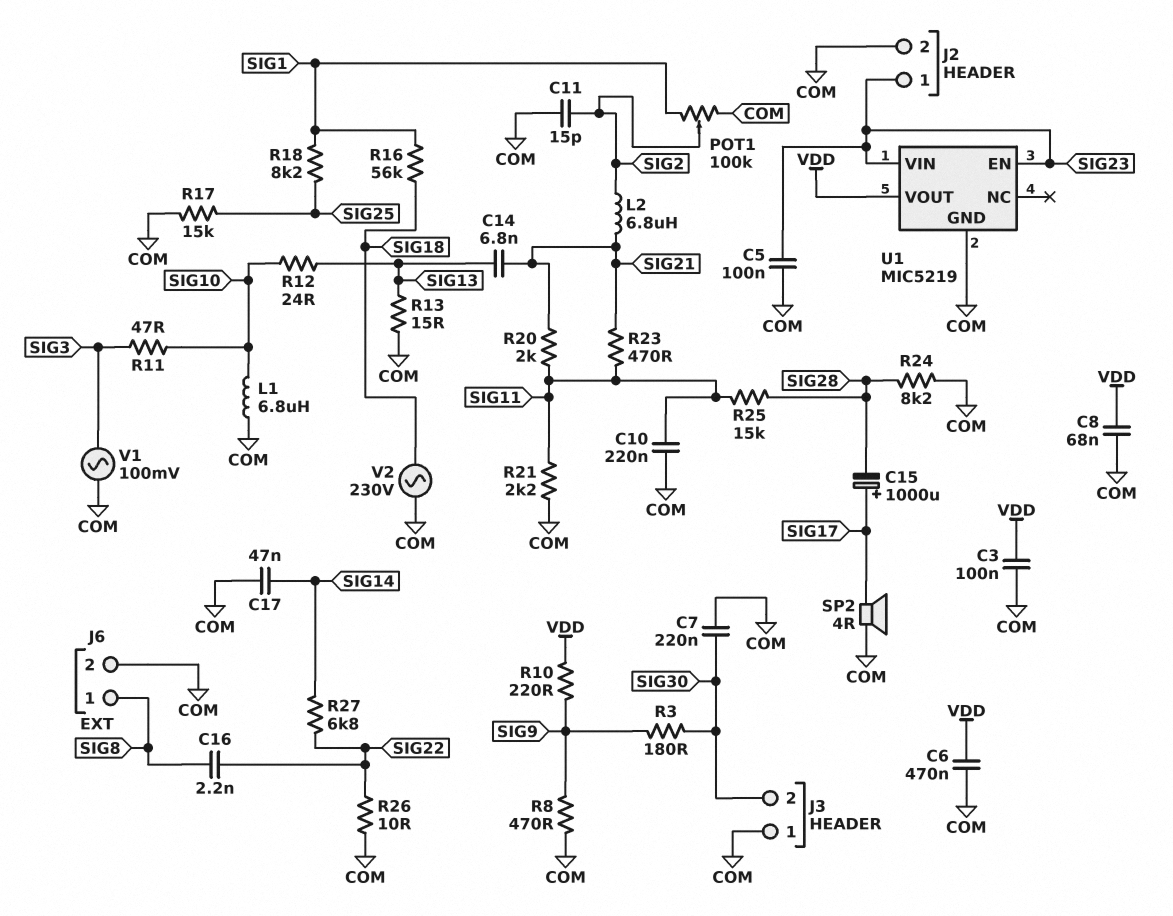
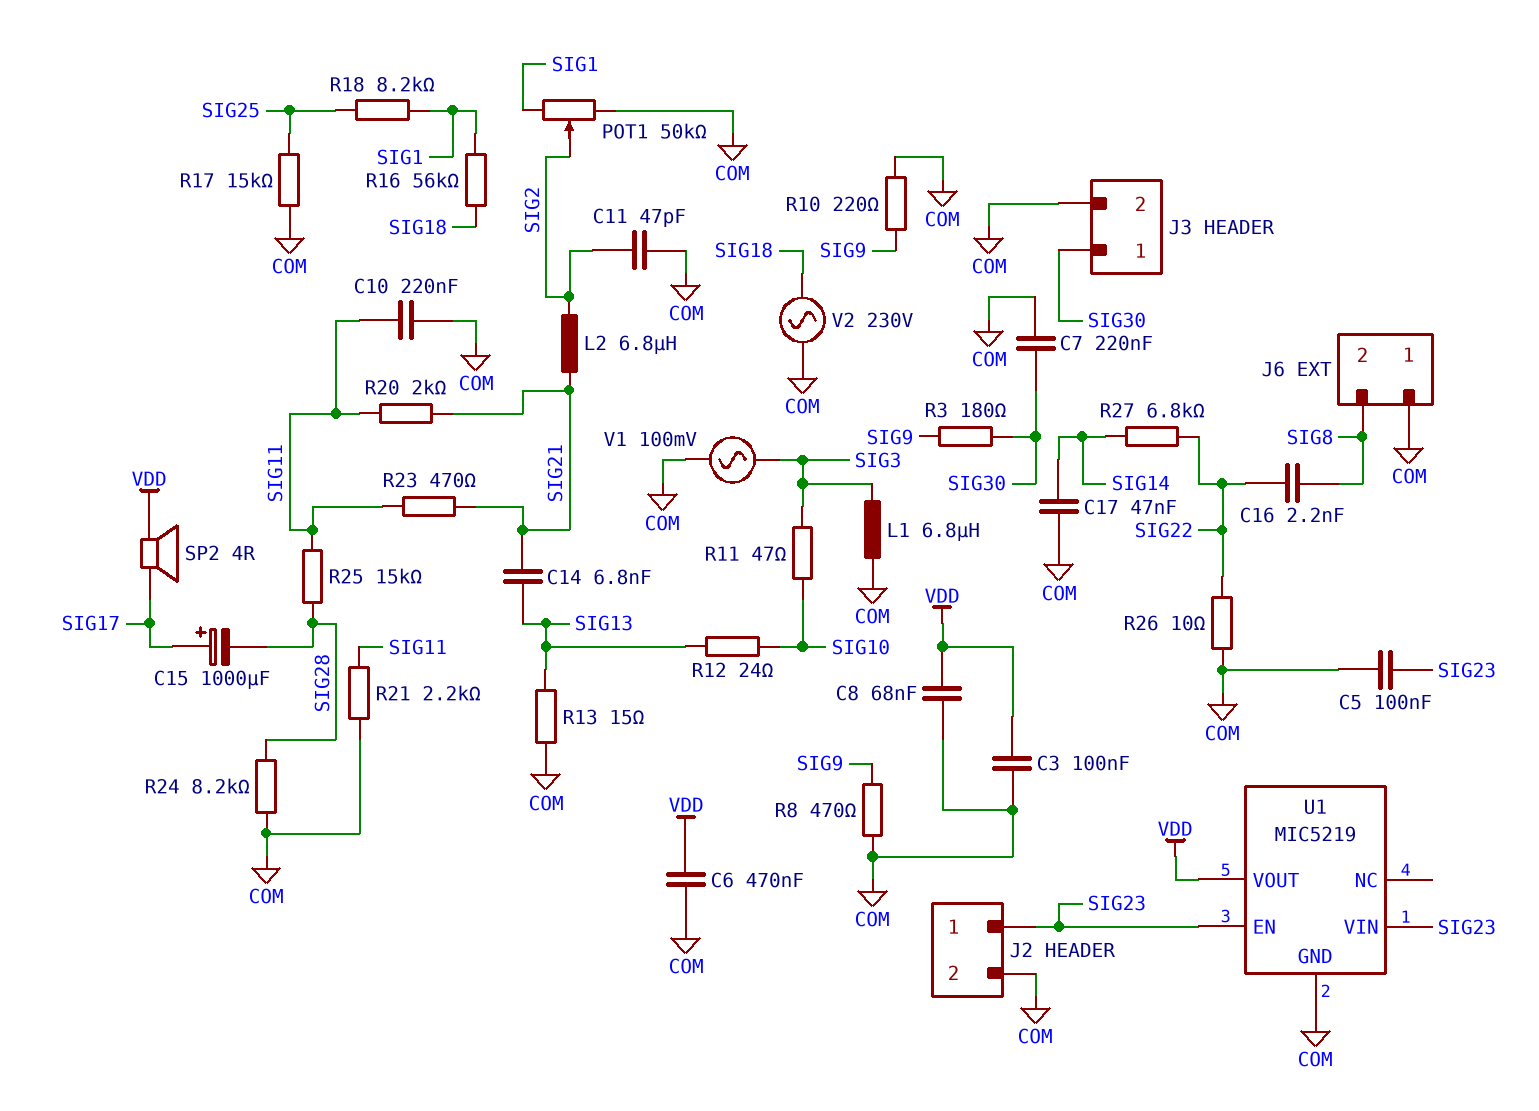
C11: 15pF (COM, SIG2) -> 47pF (COM, SIG2)
J3 pin 1: COM -> SIG30
J3 pin 2: SIG30 -> COM
J6 pin 1: SIG8 -> COM
J6 pin 2: COM -> SIG8
L1: 6.8uH (COM, SIG10) -> 6.8uH (COM, SIG3)
POT1: 100k (COM, SIG1, wiper SIG2) -> 50k (COM, SIG1, wiper SIG2)
R10: 220 (SIG9, VDD) -> 220 (COM, SIG9)
SP2: speaker 4R (COM, SIG17) -> speaker 4R (SIG17, VDD)

